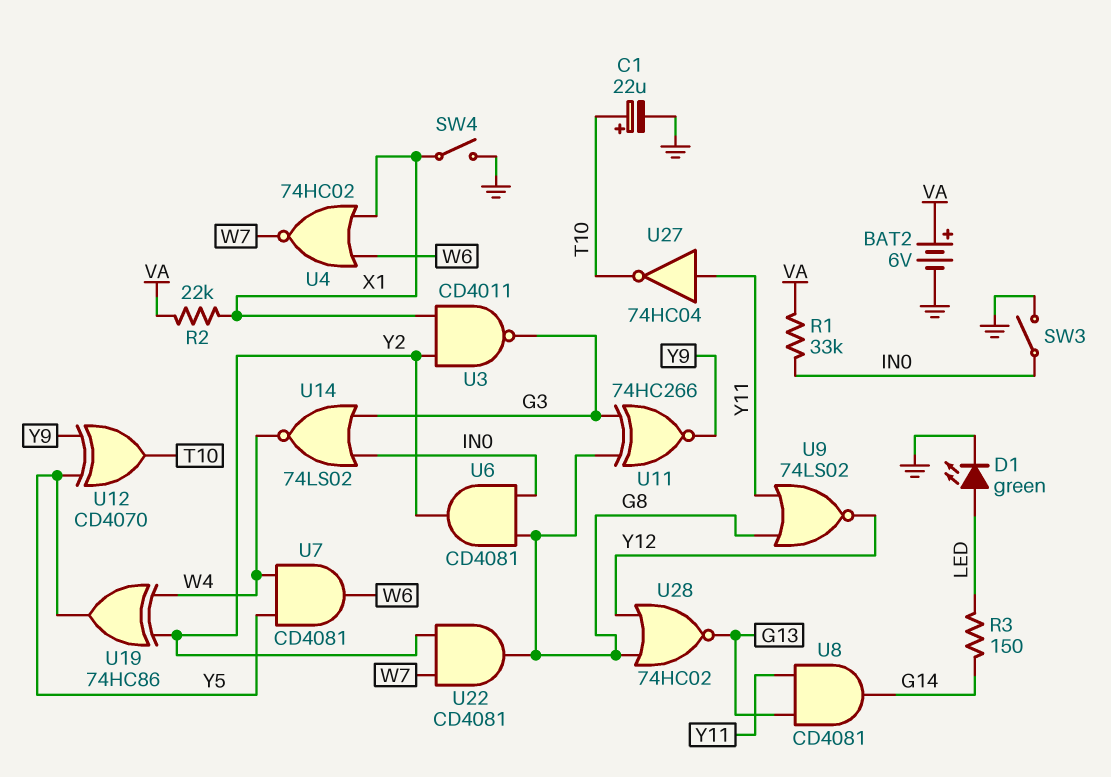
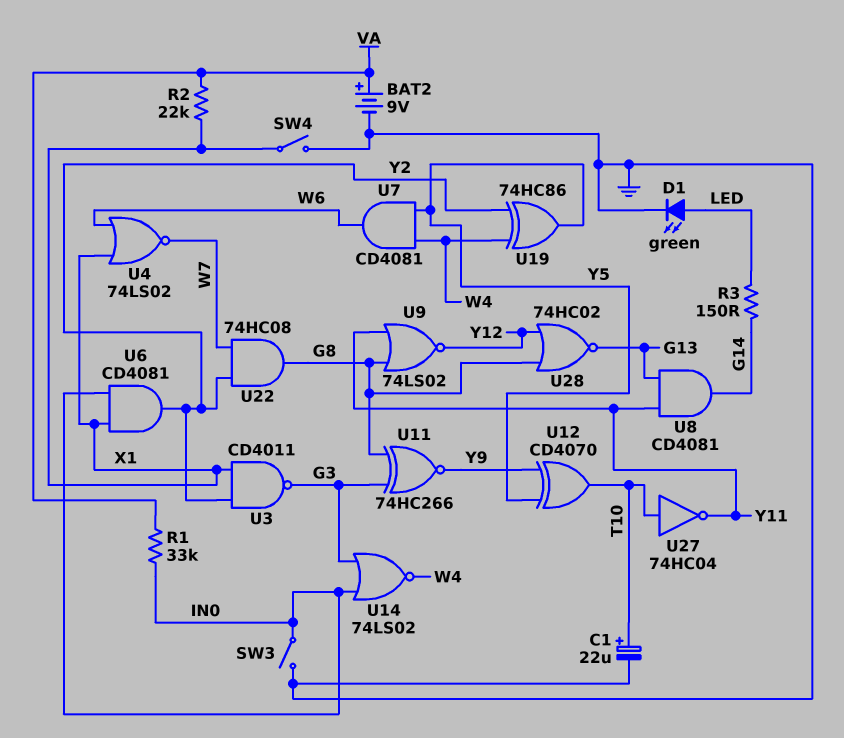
BAT2: 6V (plus VA, minus GND) -> 9V (plus VA, minus GND)
U4: NOR 74HC02 (in W6, in X1, out W7) -> NOR 74LS02 (in W6, in X1, out W7)
U6: AND CD4081 (in G8, in IN0, out Y2) -> AND CD4081 (in IN0, in X1, out Y2)
U22: AND CD4081 (in W7, in Y2, out G8) -> AND 74HC08 (in W7, in Y2, out G8)
U27: NOT 74HC04 (in Y11, out T10) -> NOT 74HC04 (in T10, out Y11)

